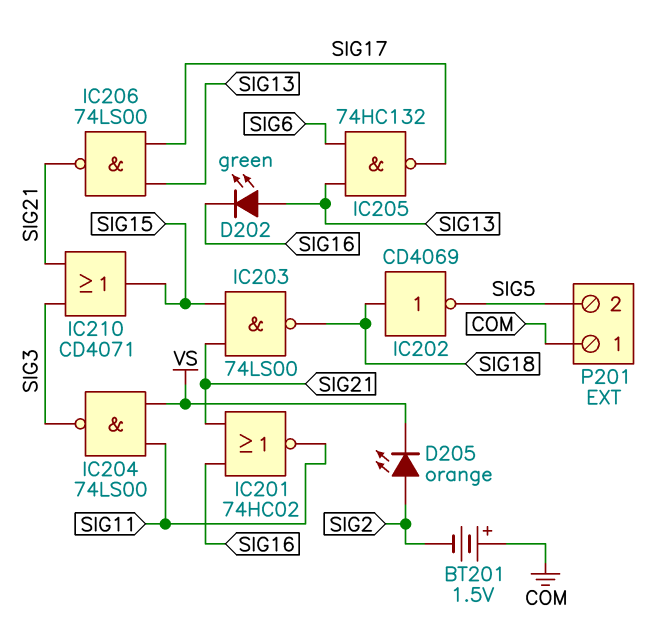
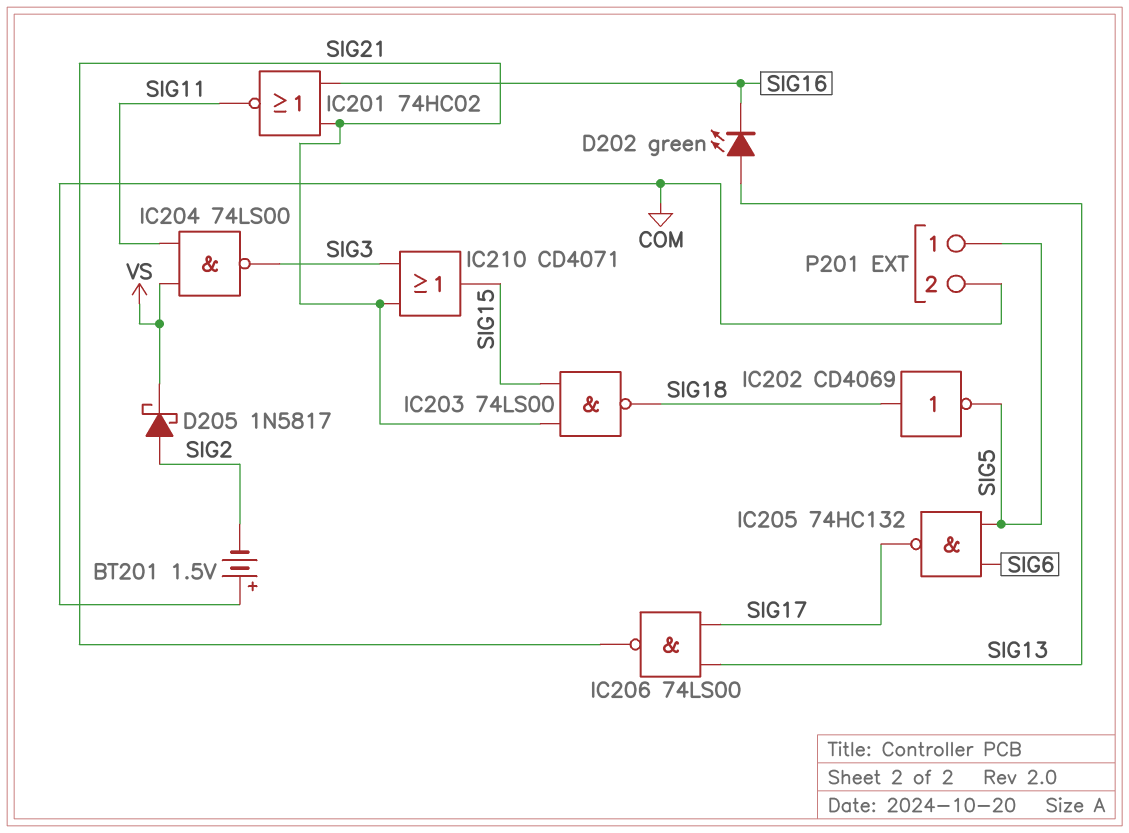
D205: LED orange (A SIG2, K VS) -> schottky 1N5817 (A SIG2, K VS)
IC205: NAND 74HC132 (in SIG6, in SIG13, out SIG17) -> NAND 74HC132 (in SIG5, in SIG6, out SIG17)
P201 pin 1: COM -> SIG5
P201 pin 2: SIG5 -> COM

